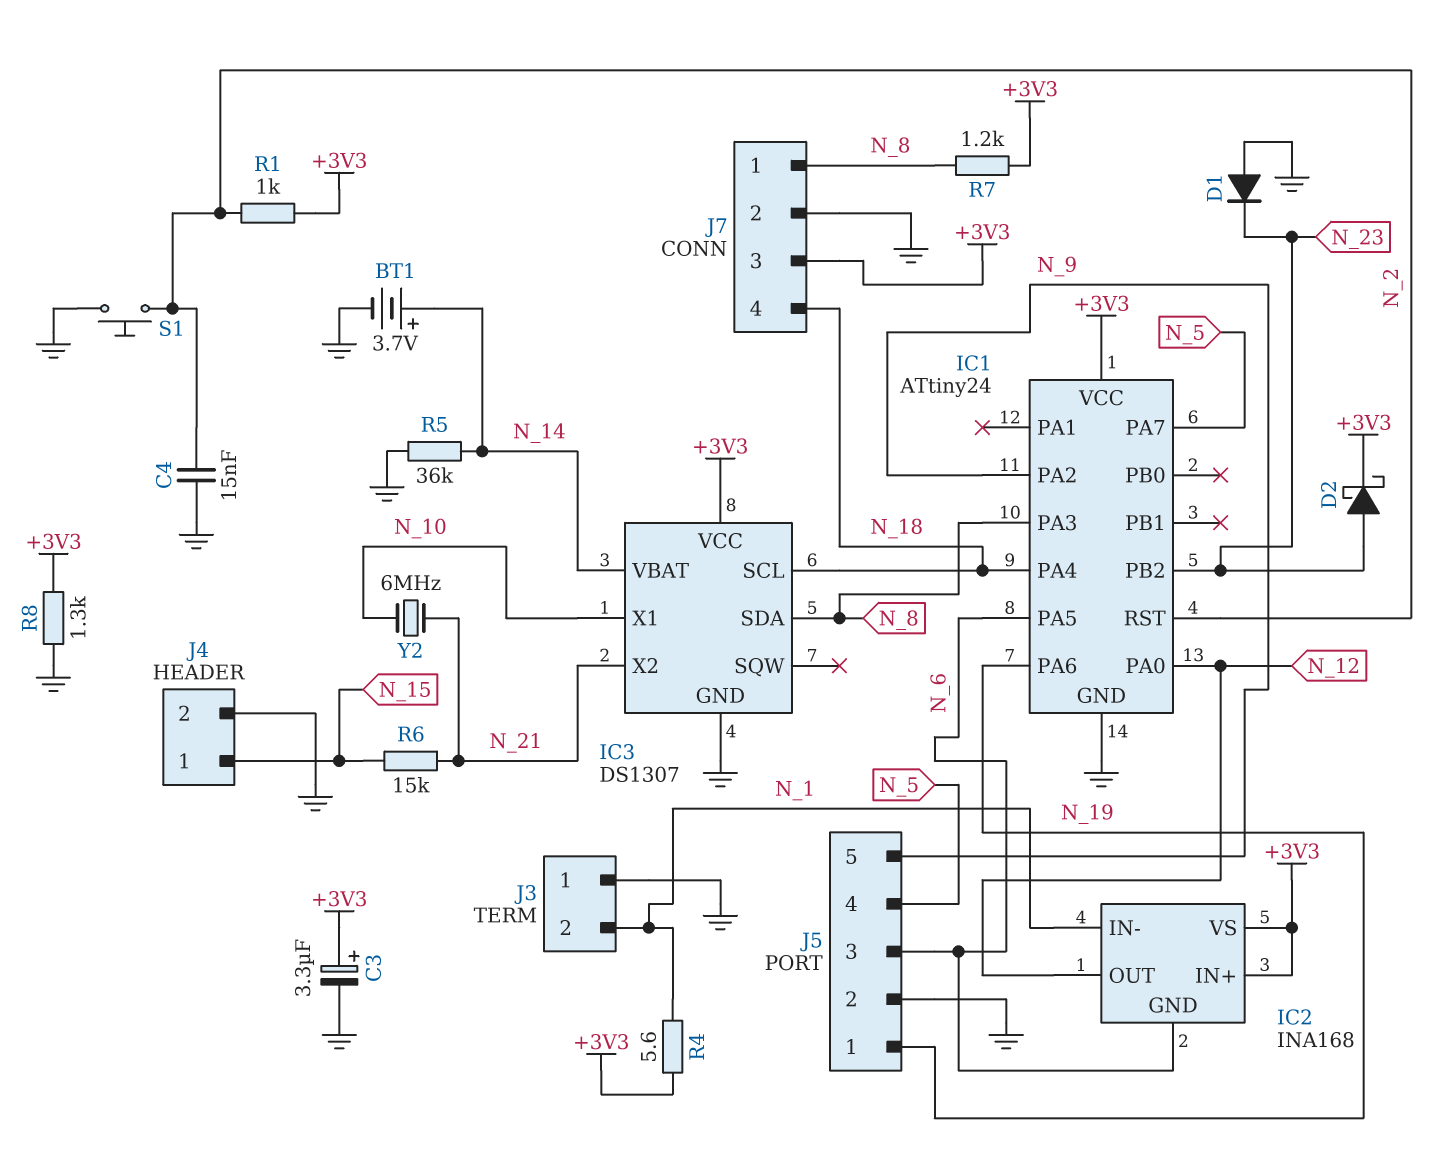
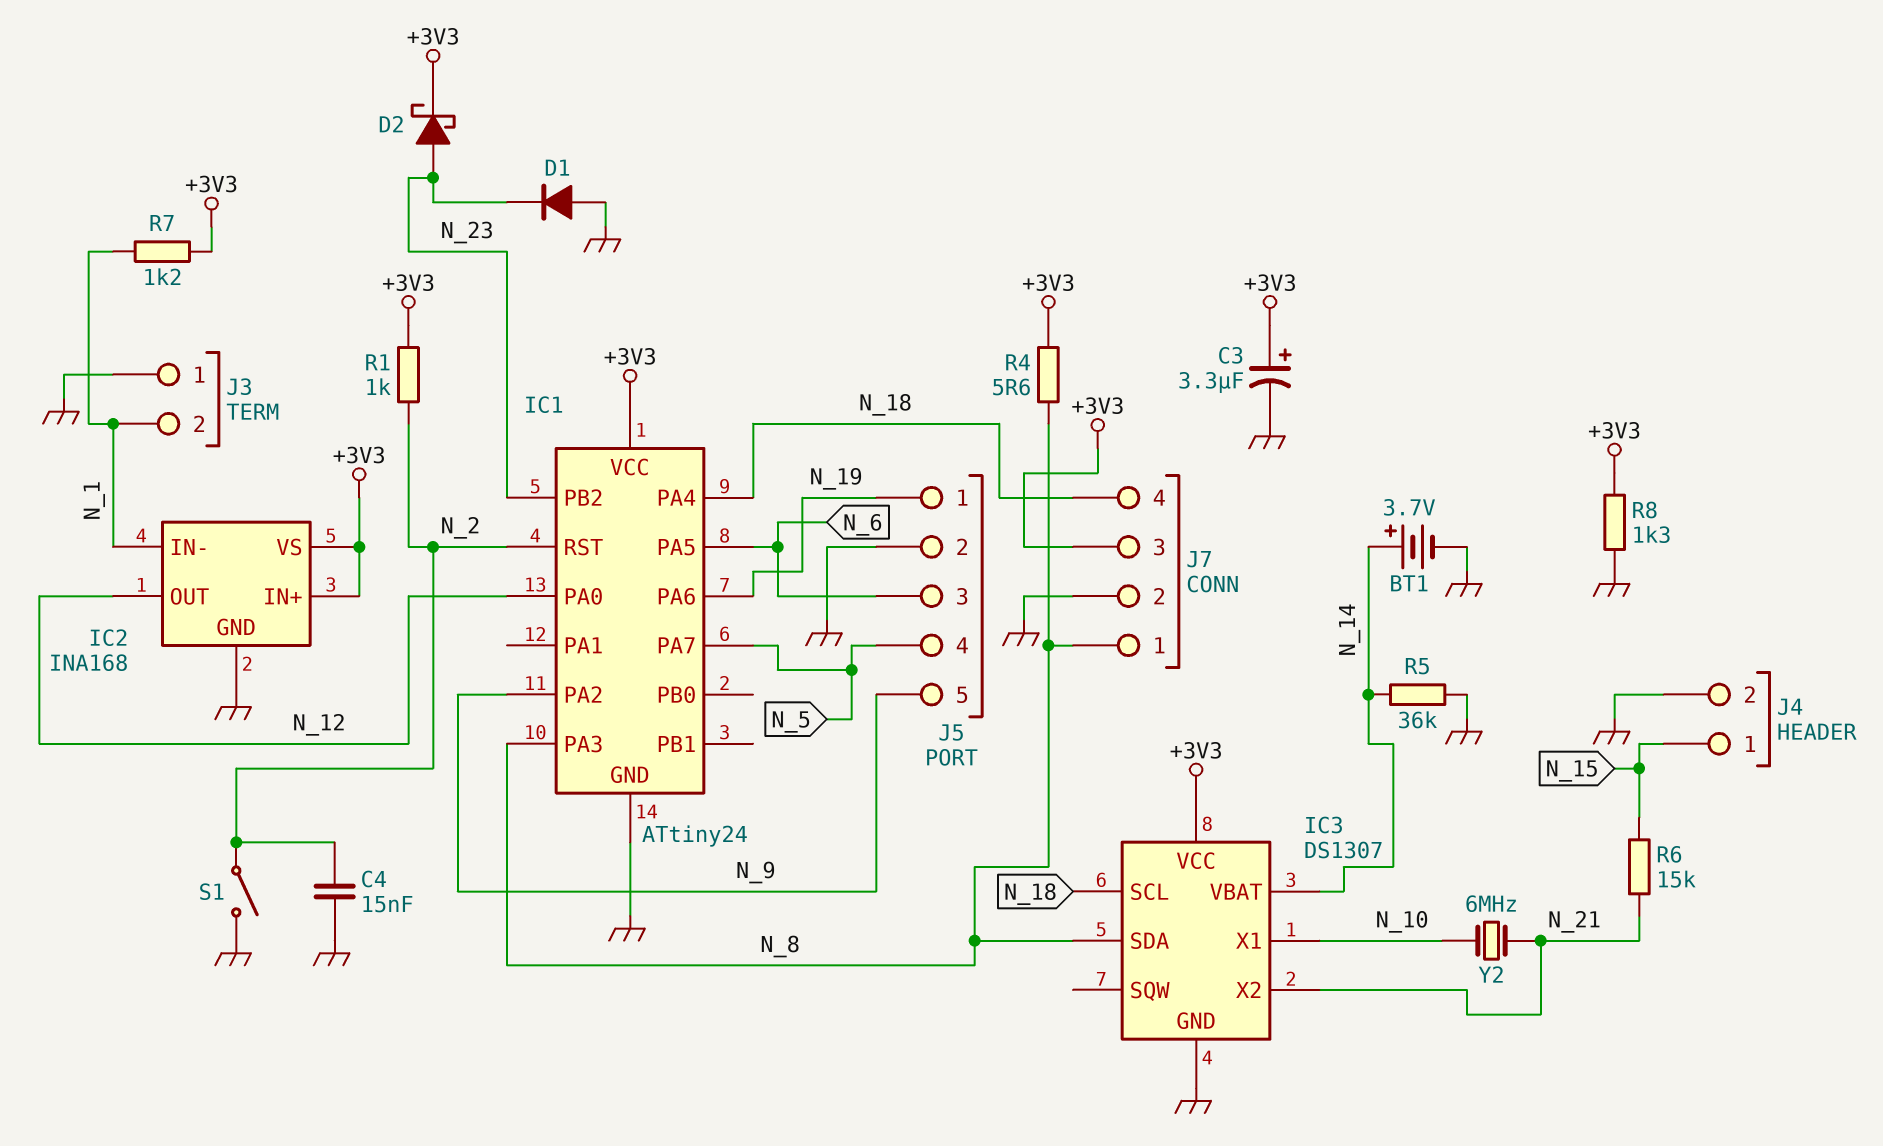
IC2 pin GND: N_6 -> GND
R4: 5.6 (+3V3, N_1) -> 5.6 (+3V3, N_8)
R7: 1.2k (+3V3, N_8) -> 1.2k (+3V3, N_1)
S1: button (GND, N_2) -> switch (GND, N_2)

